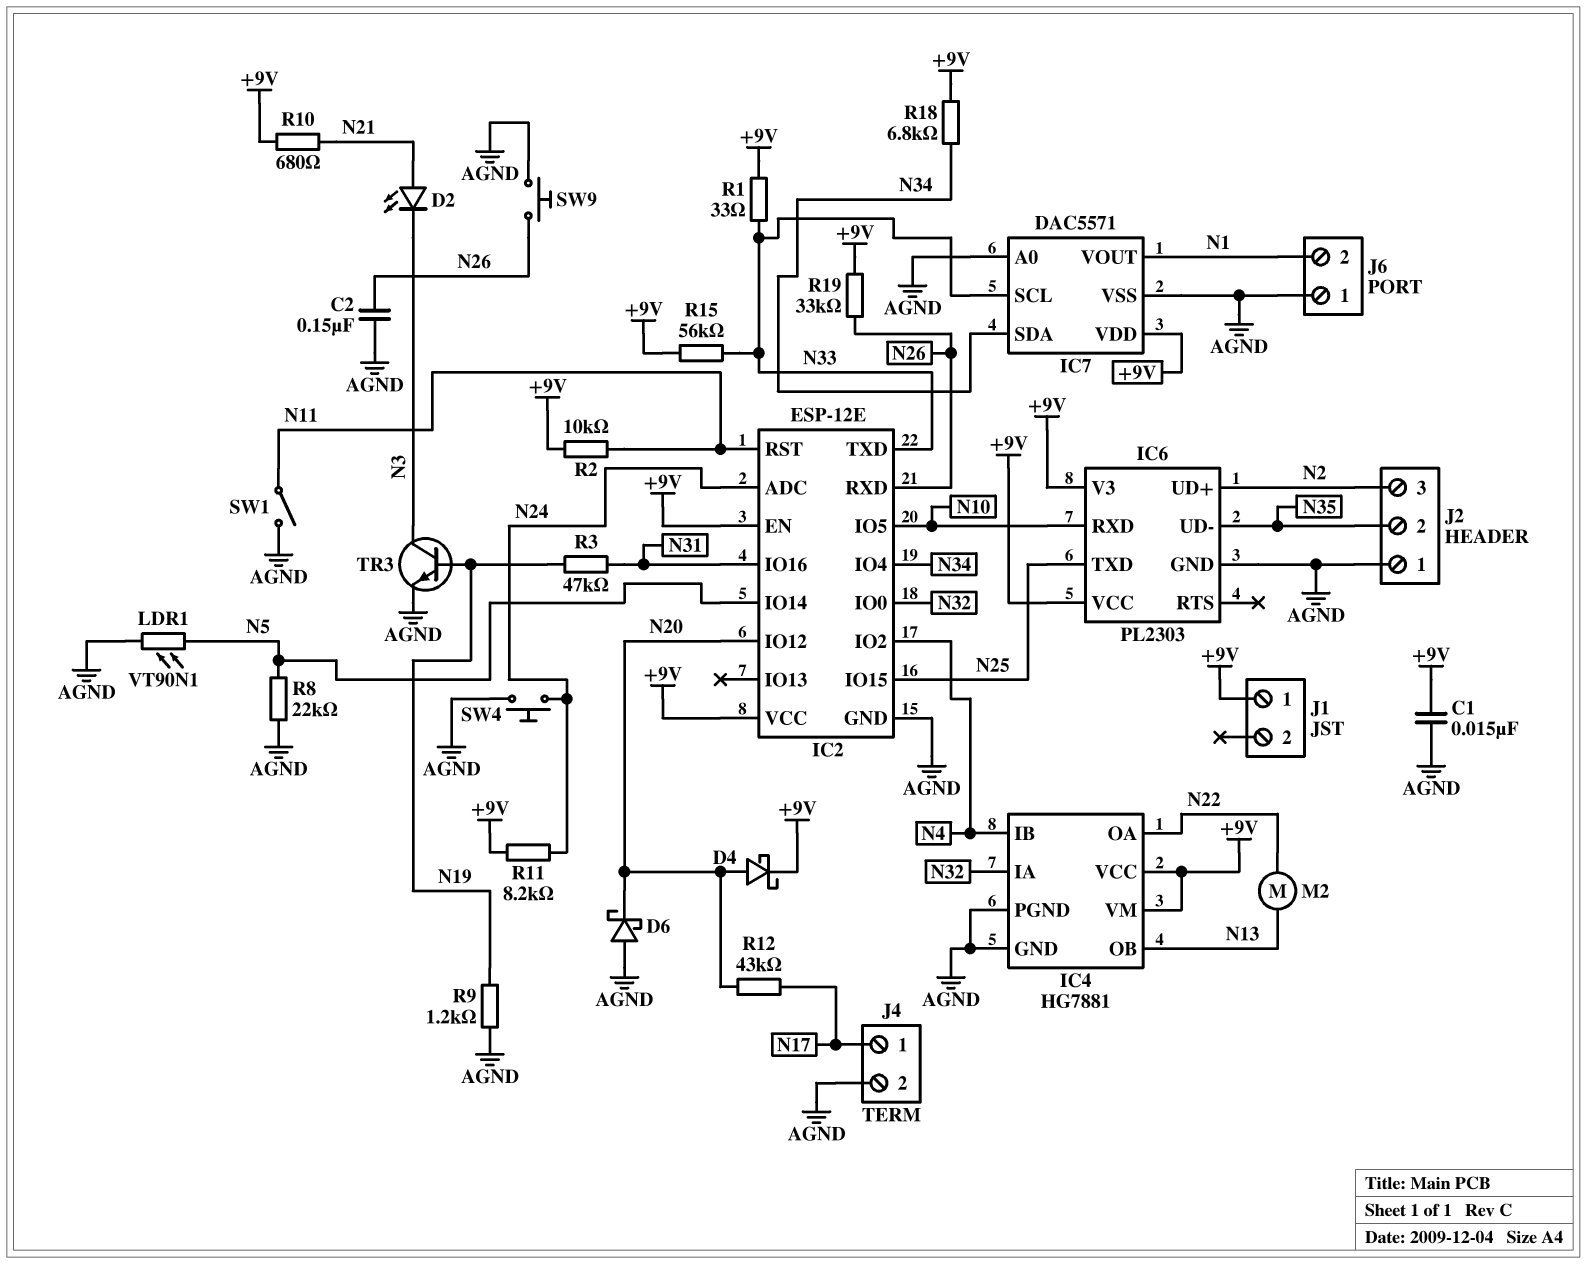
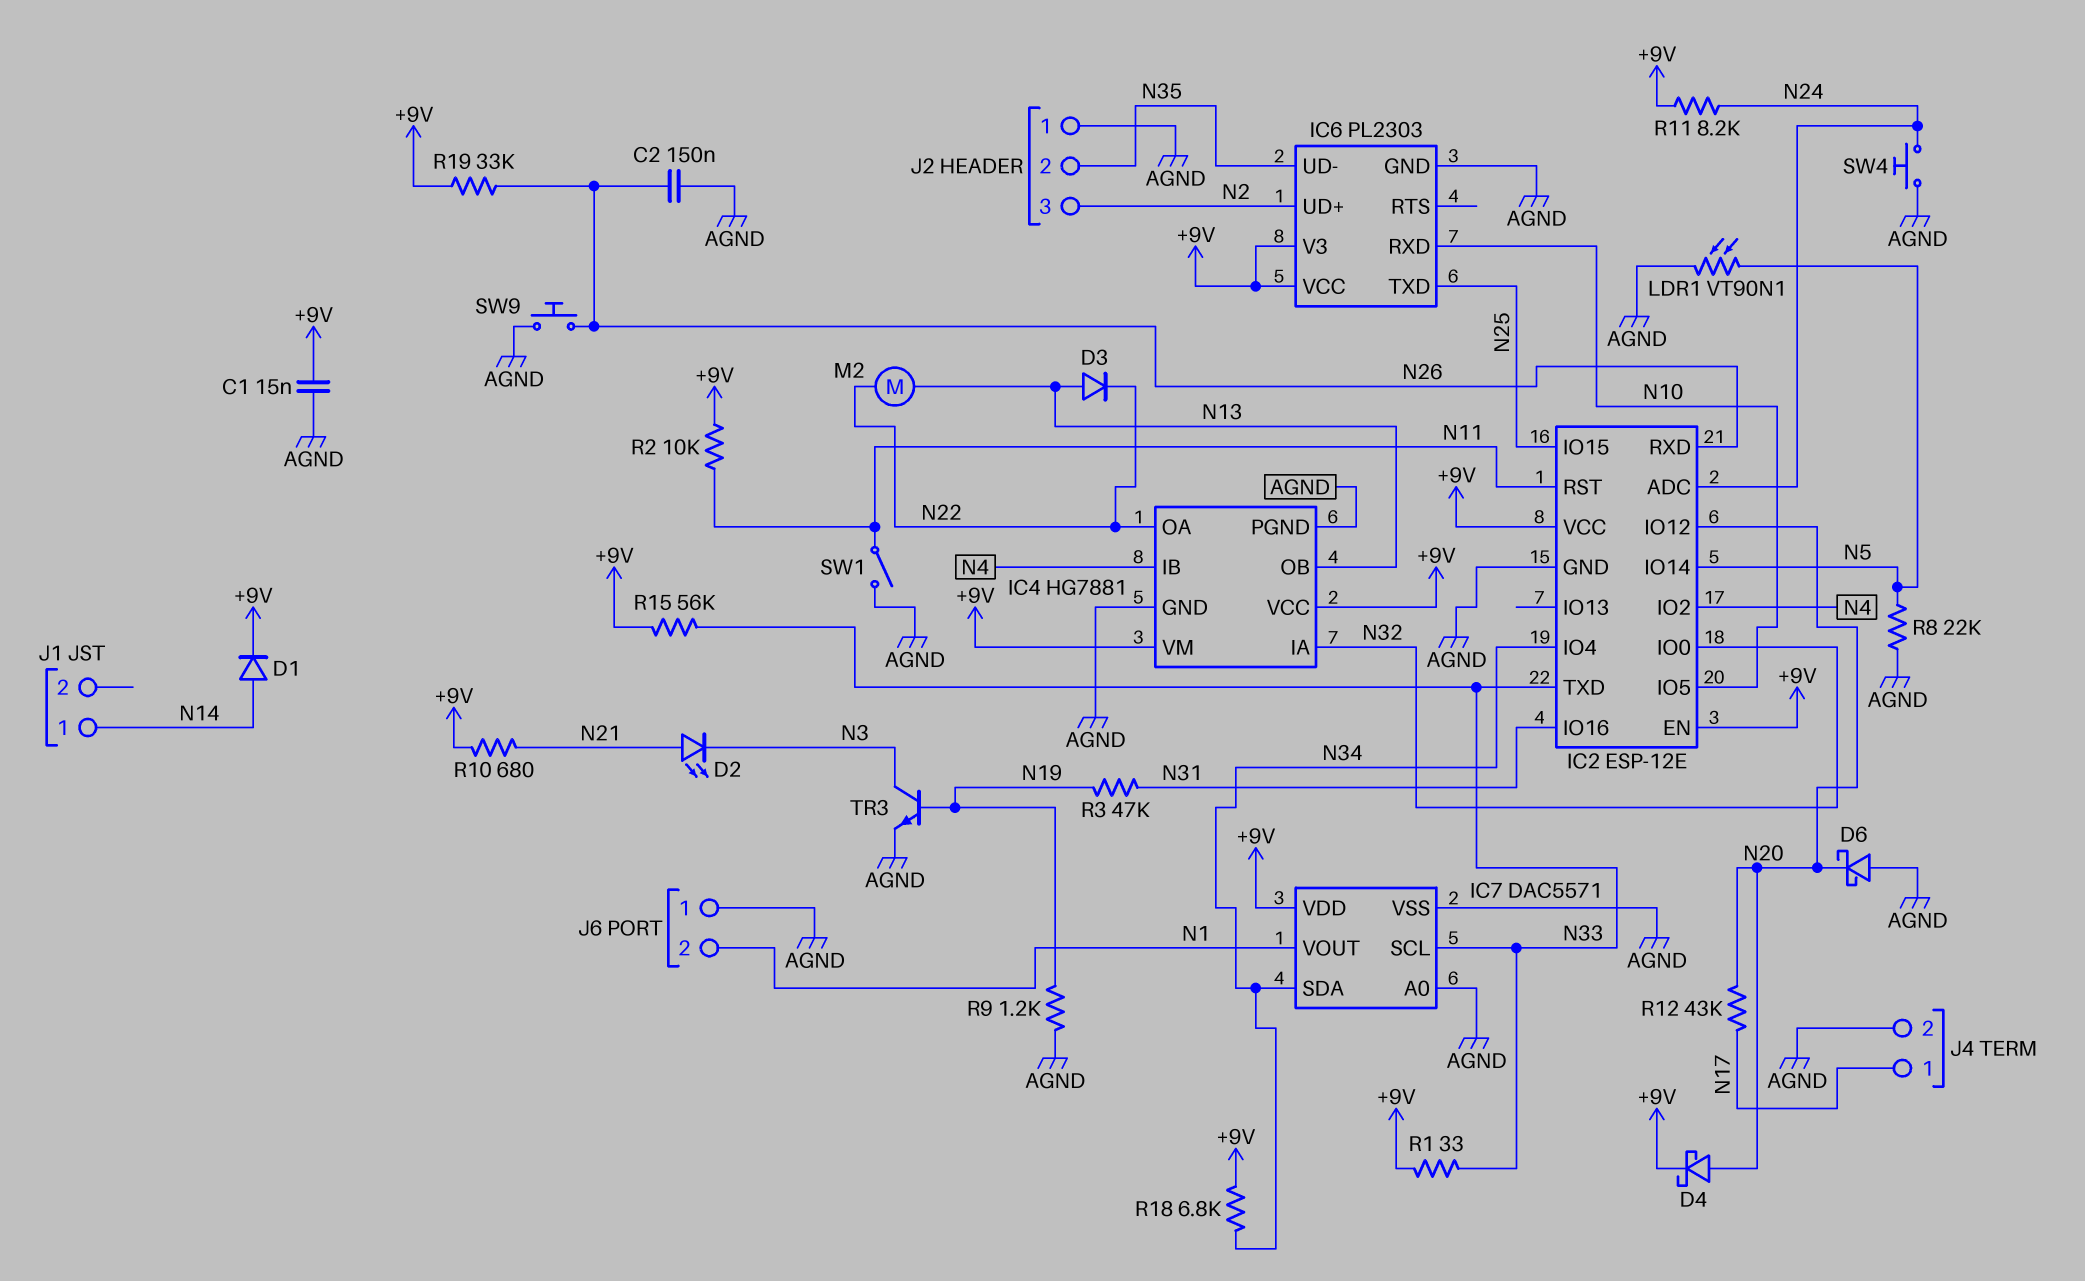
D1: none -> diode (A N14, K +9V)
D3: none -> diode (A N13, K N22)
J1 pin 1: +9V -> N14

